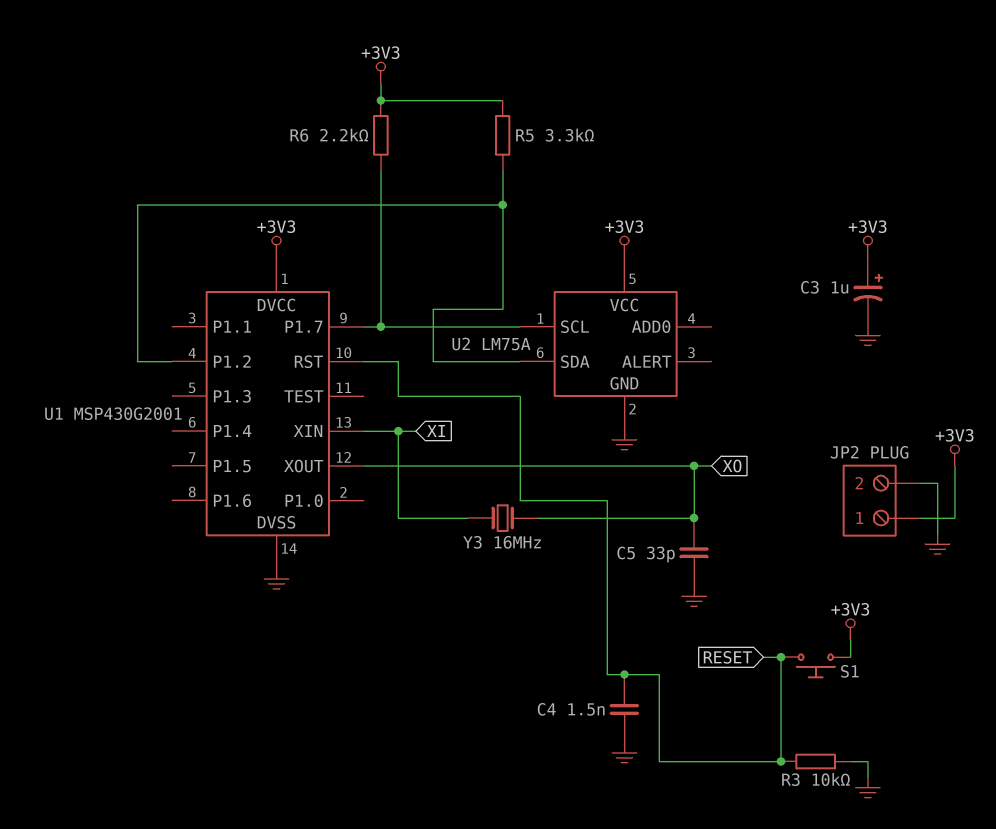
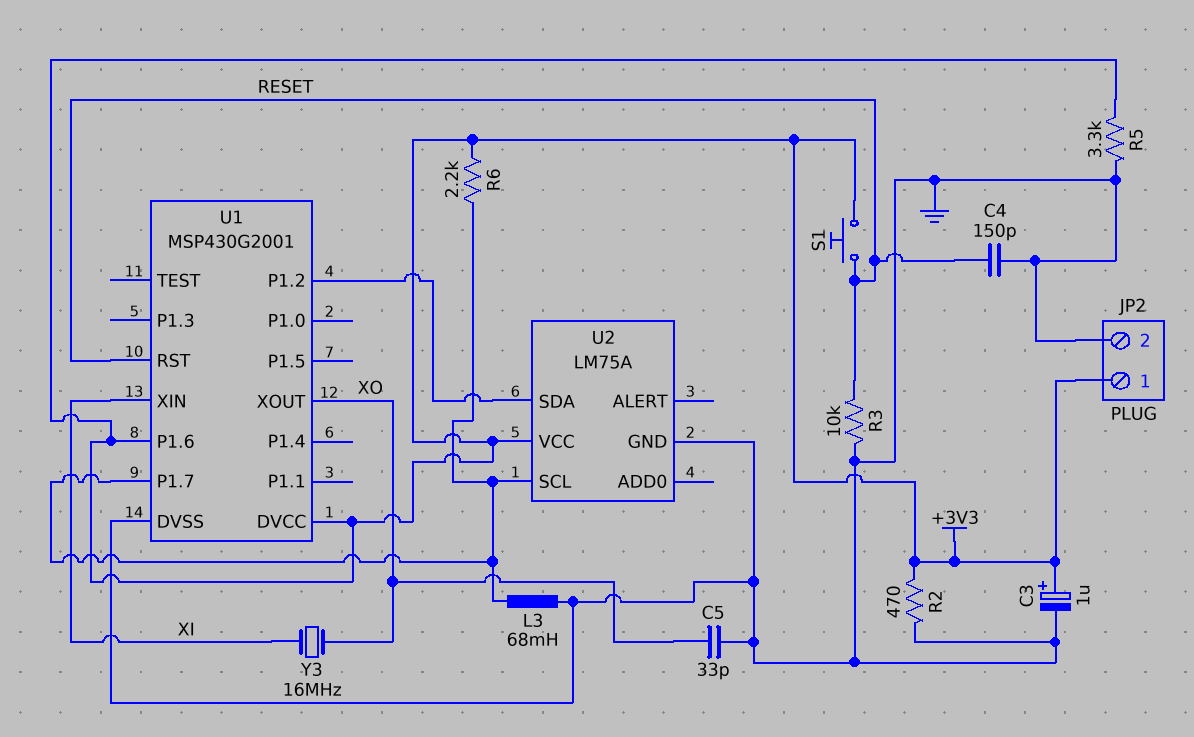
C4: 1.5nF (GND, RESET) -> 150pF (GND, RESET)
L3: none -> 68mH (GND, U1/P1.7)
R2: none -> 470 (+3V3, GND)
R5: 3.3k (+3V3, U1/P1.2) -> 3.3k (+3V3, GND)
U1 pin P1.6: none -> +3V3

